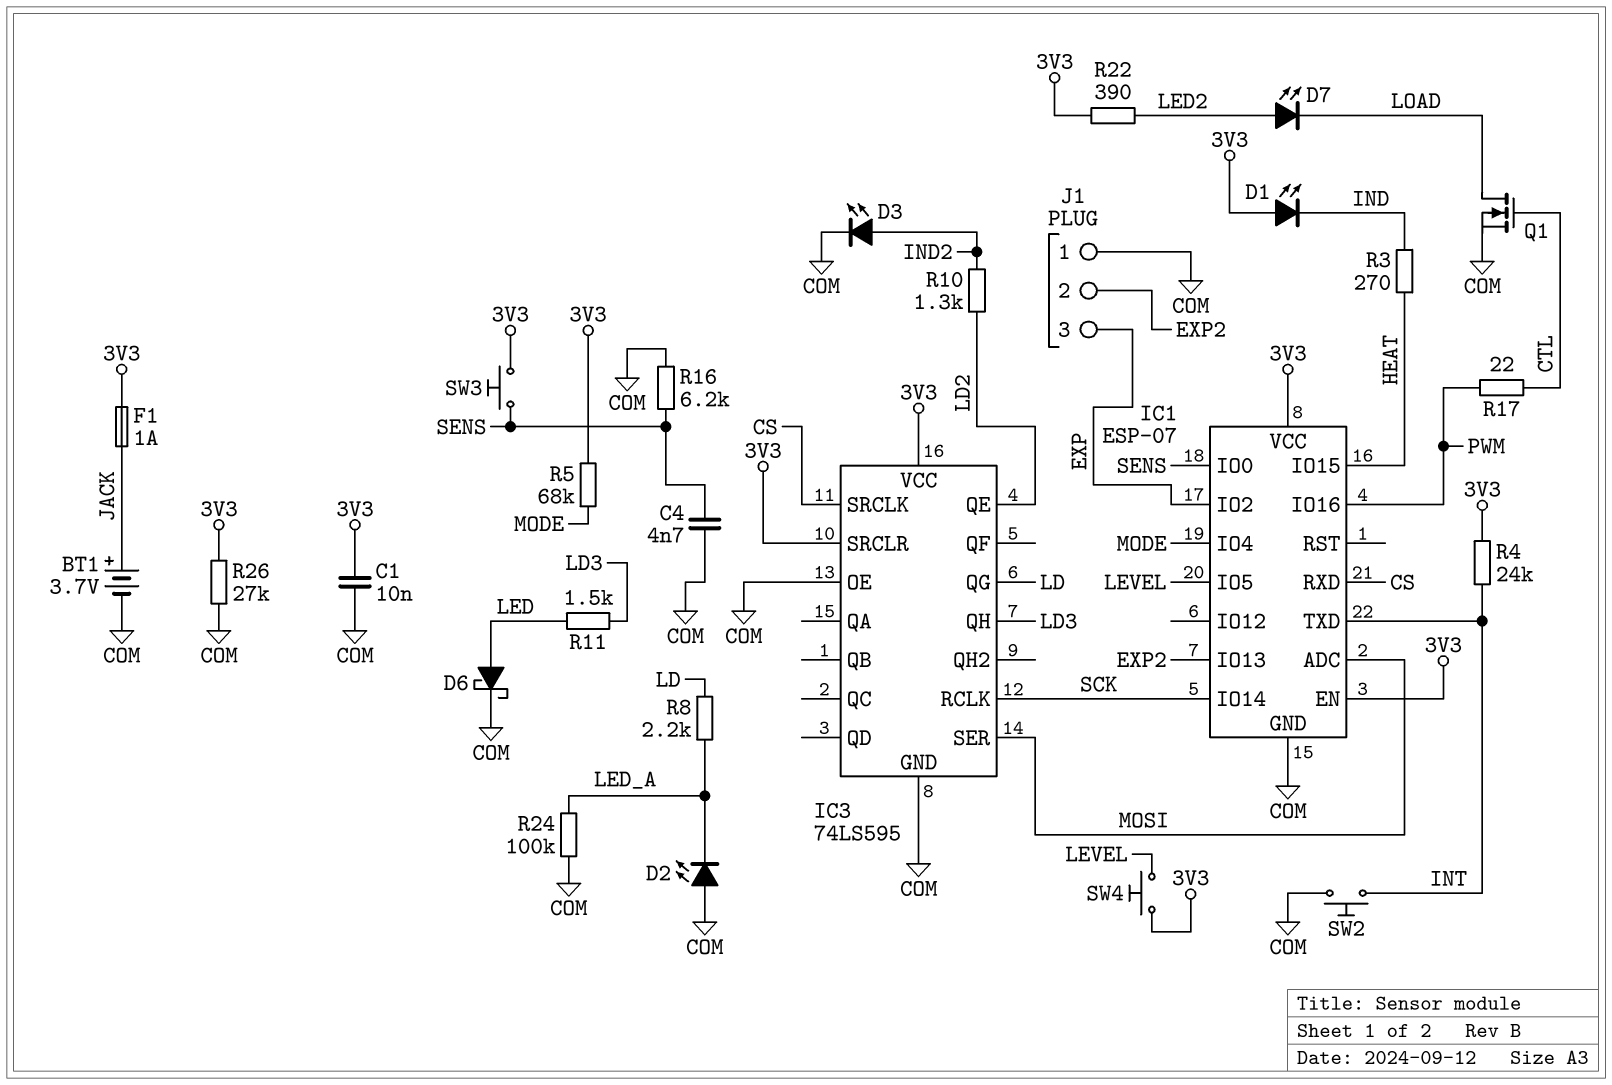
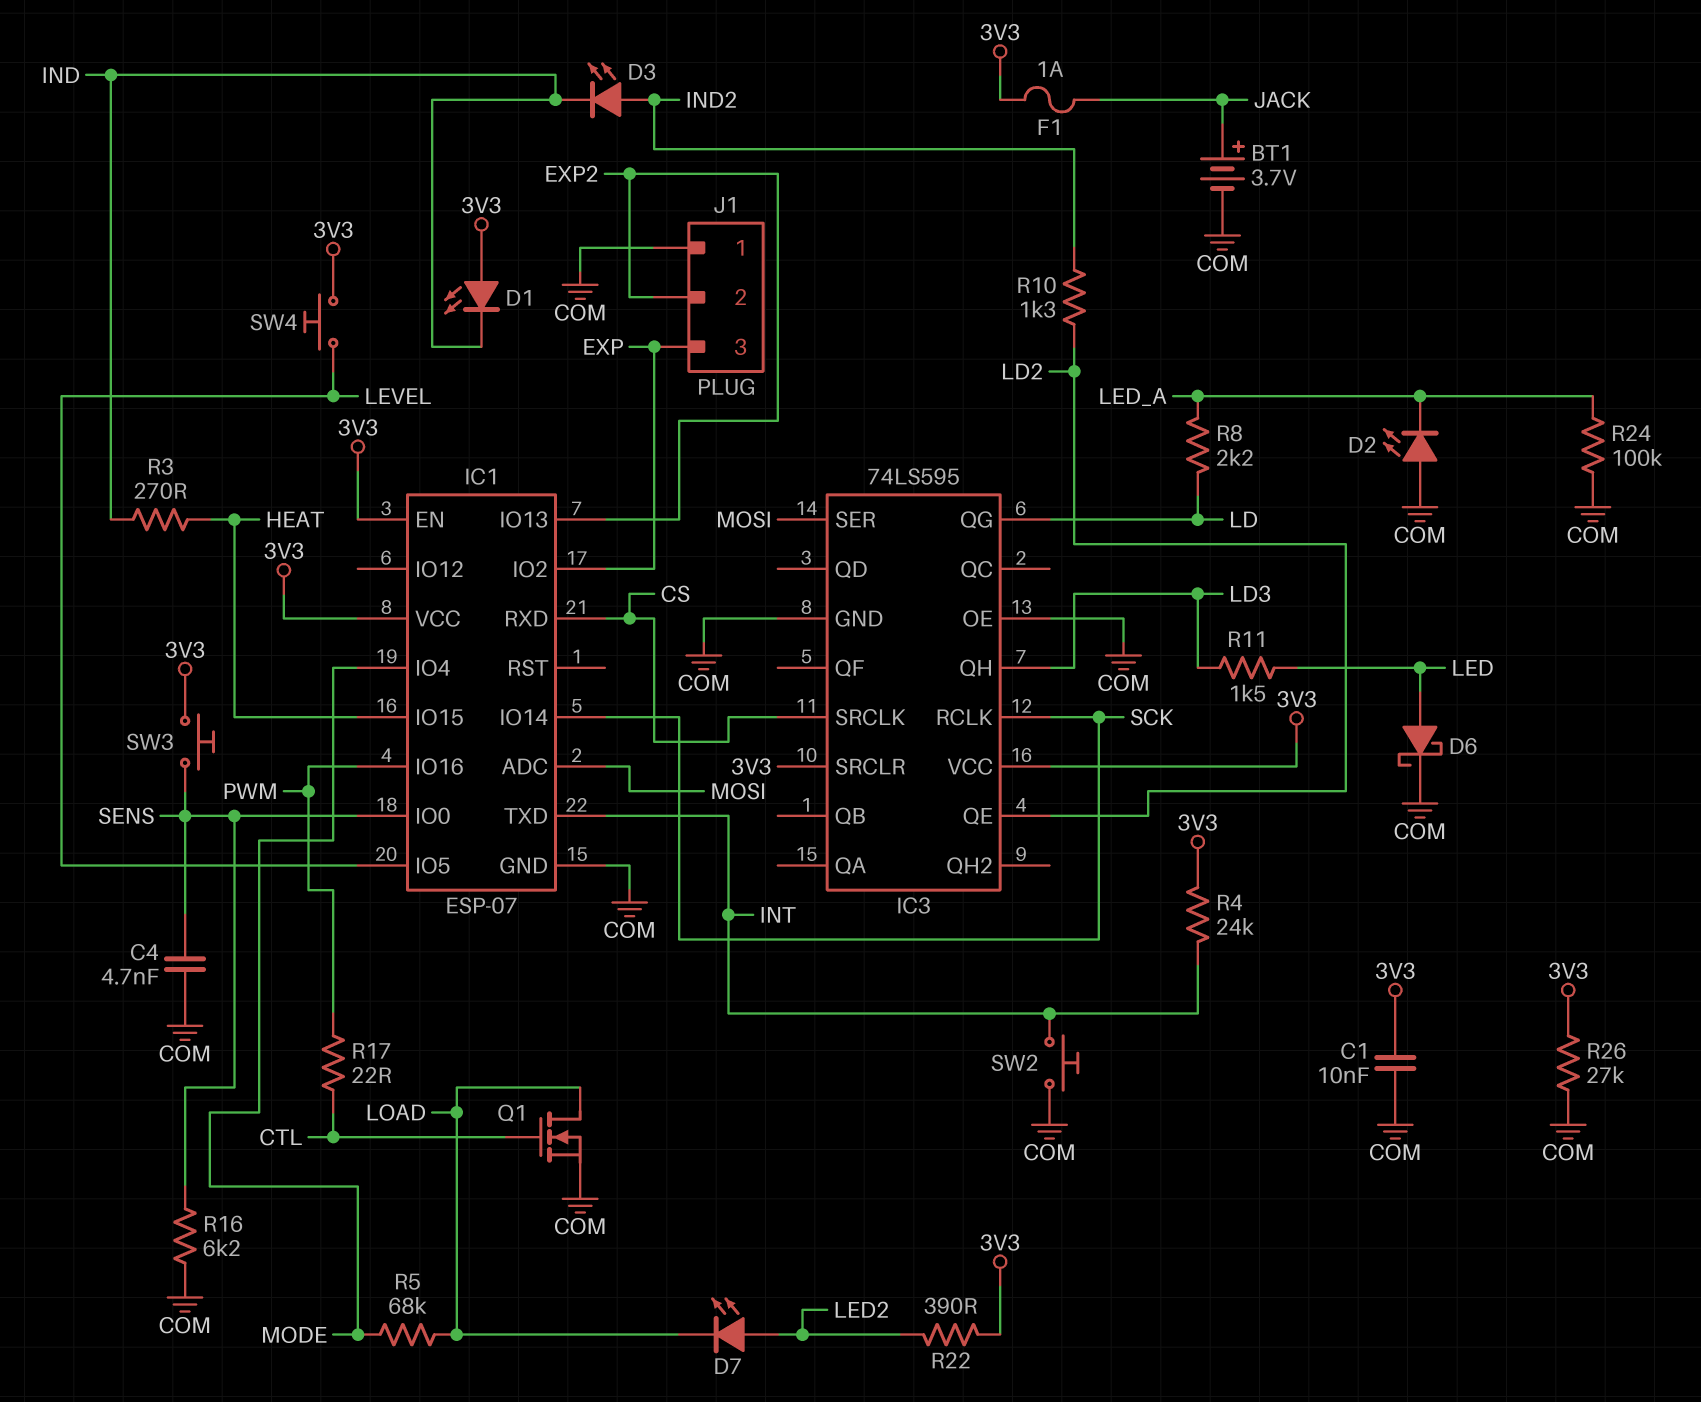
D3: LED (A IND2, K COM) -> LED (A IND2, K IND)
R5: 68k (3V3, MODE) -> 68k (LOAD, MODE)

